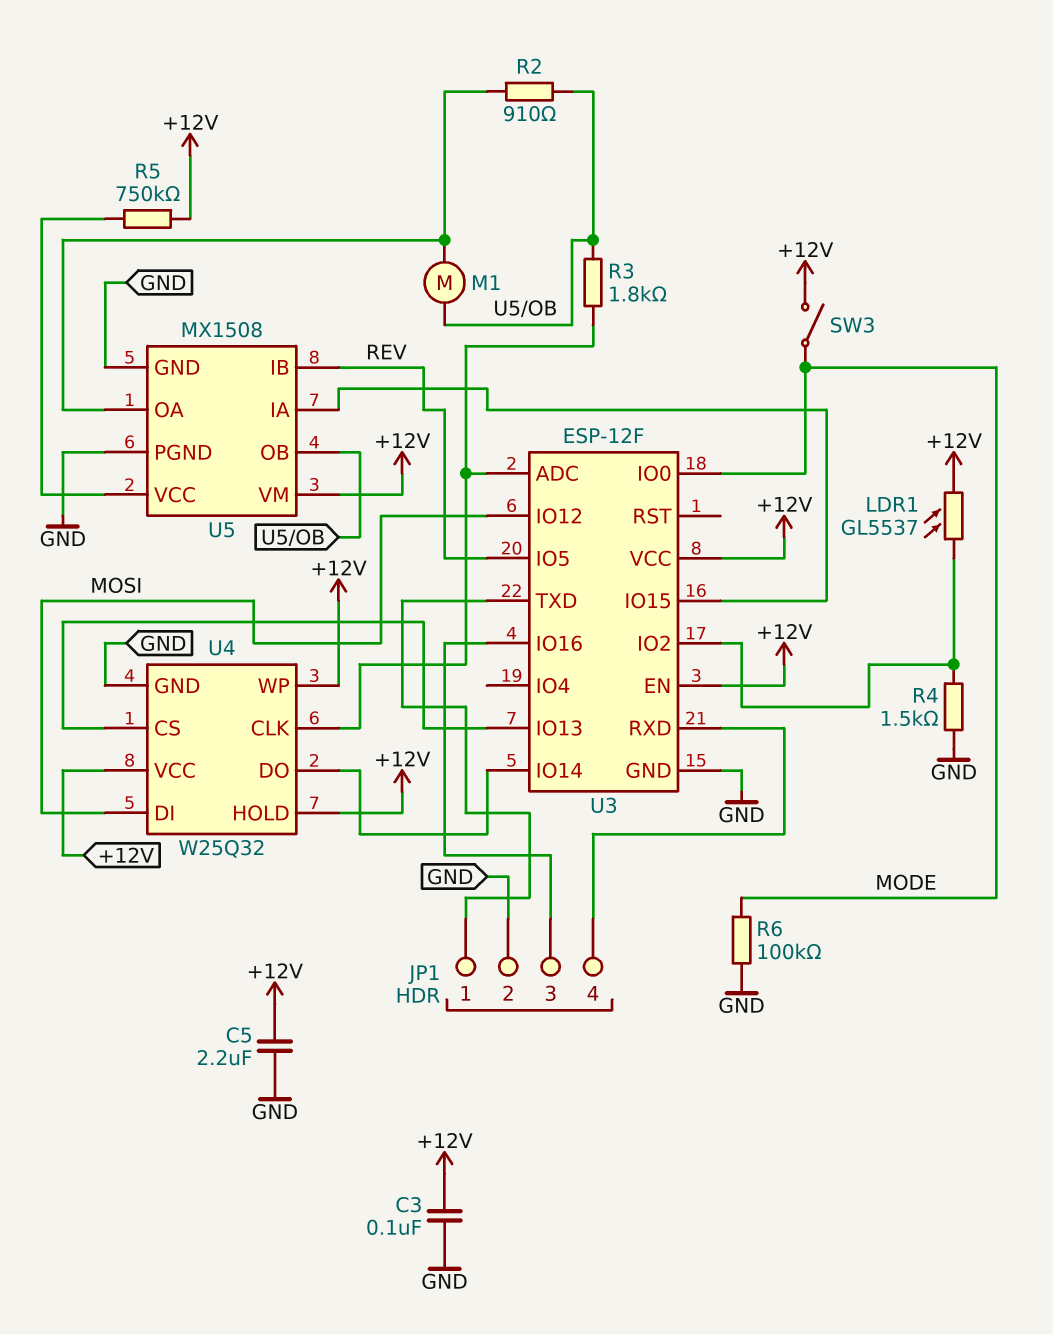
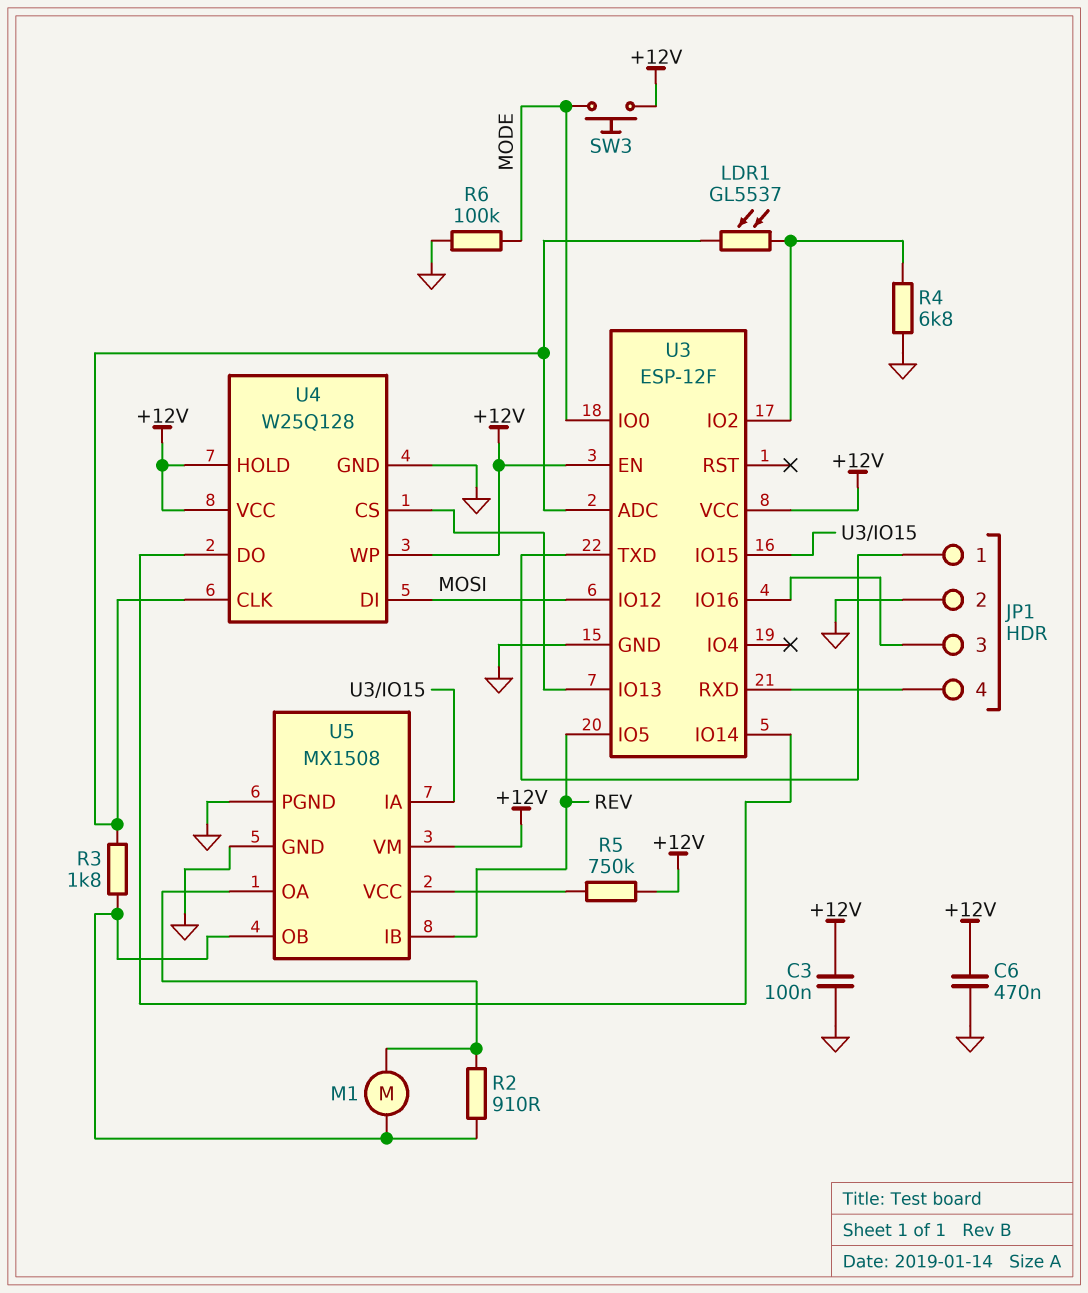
C5: 2.2uF (+12V, GND) -> none
C6: none -> 470nF (+12V, GND)
LDR1: GL5537 (+12V, U3/IO2) -> GL5537 (U3/ADC, U3/IO2)
R4: 1.5k (GND, U3/IO2) -> 6.8k (GND, U3/IO2)
SW3: switch (+12V, MODE) -> button (+12V, MODE)
U4: W25Q32 -> W25Q128

